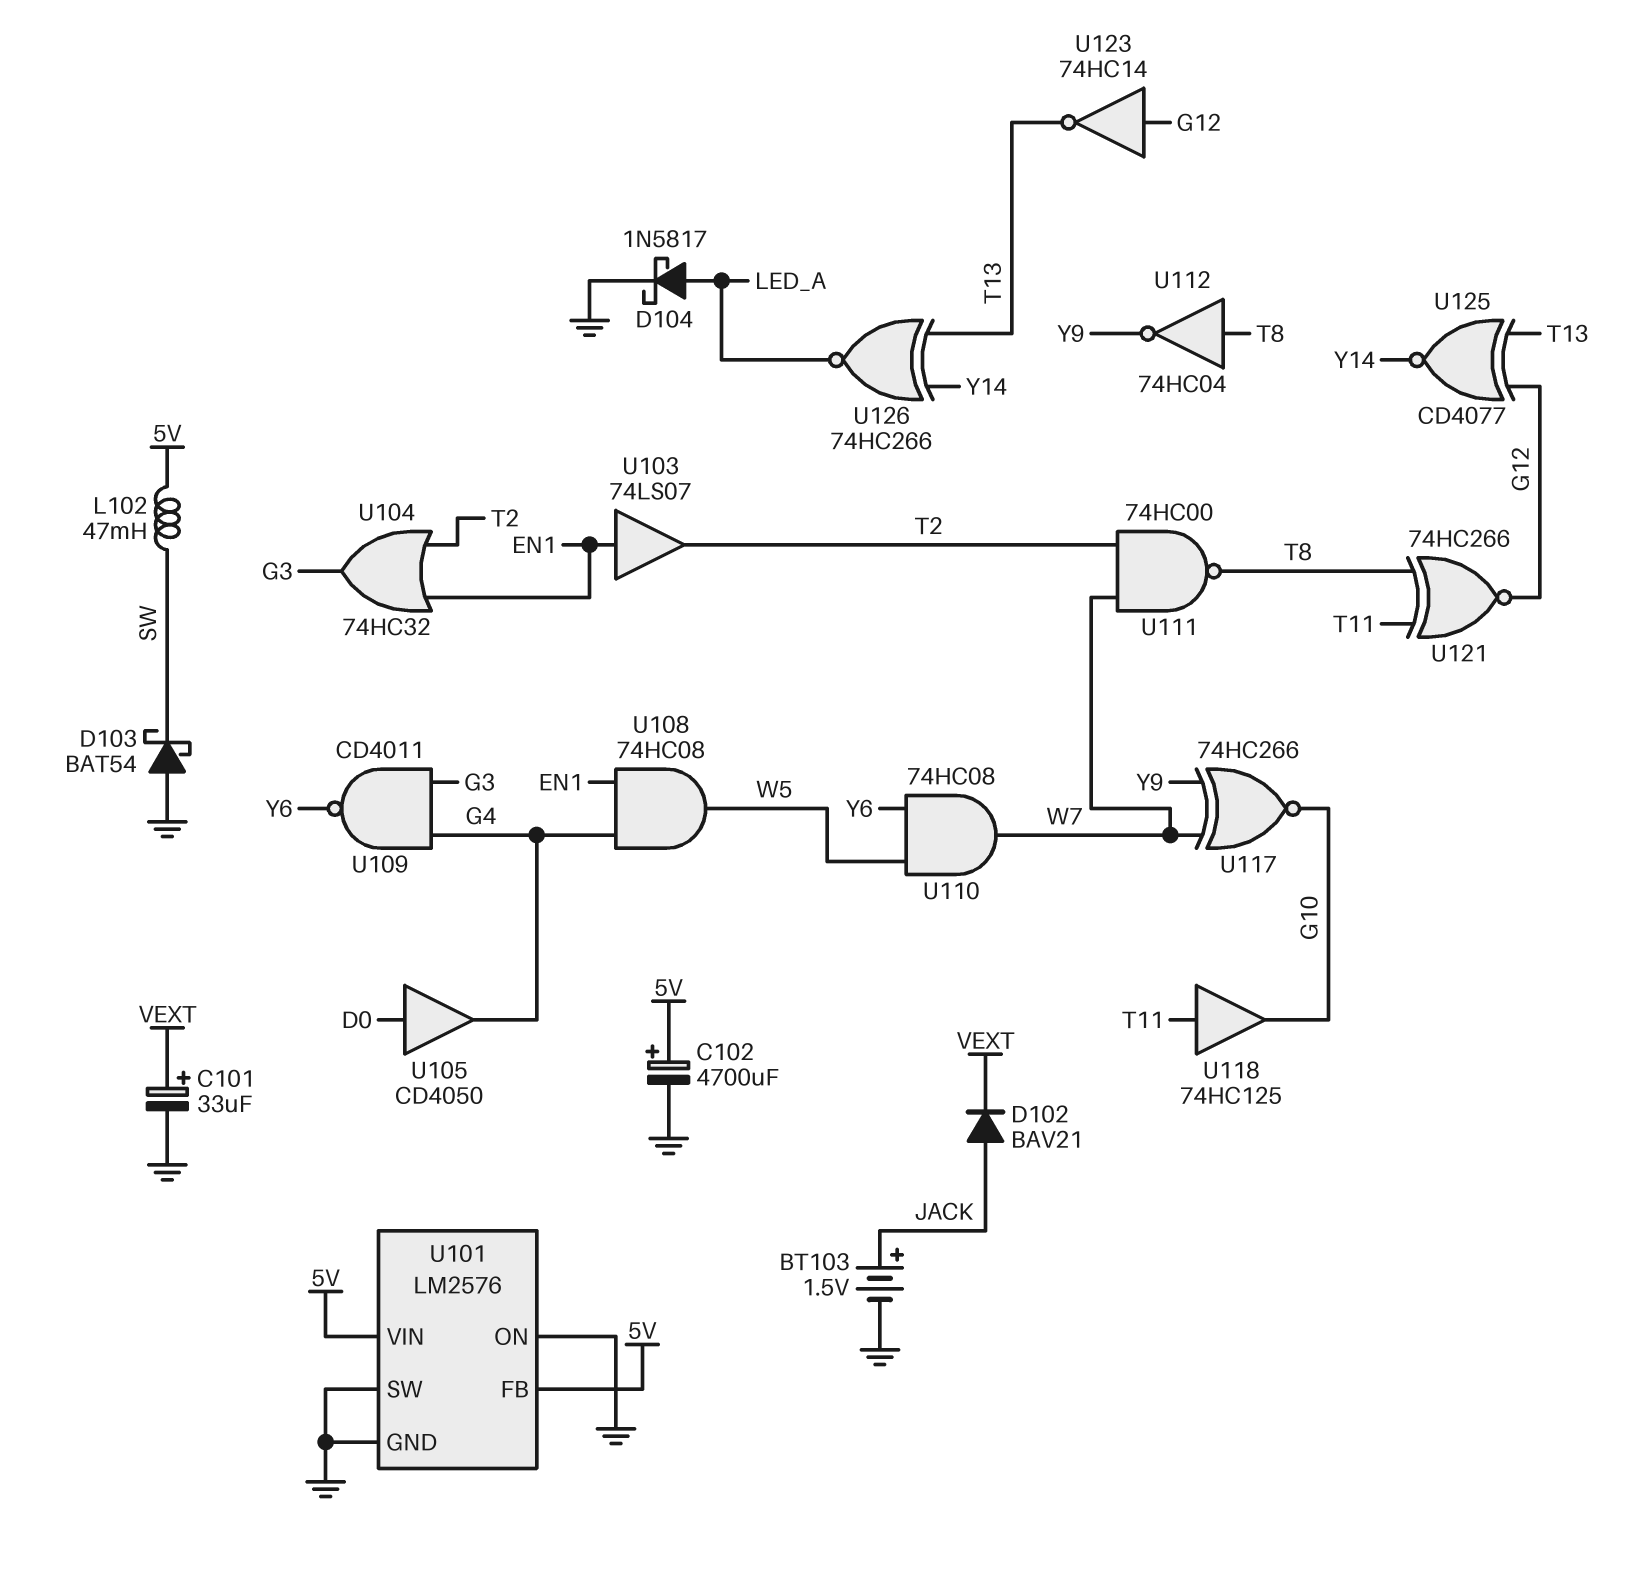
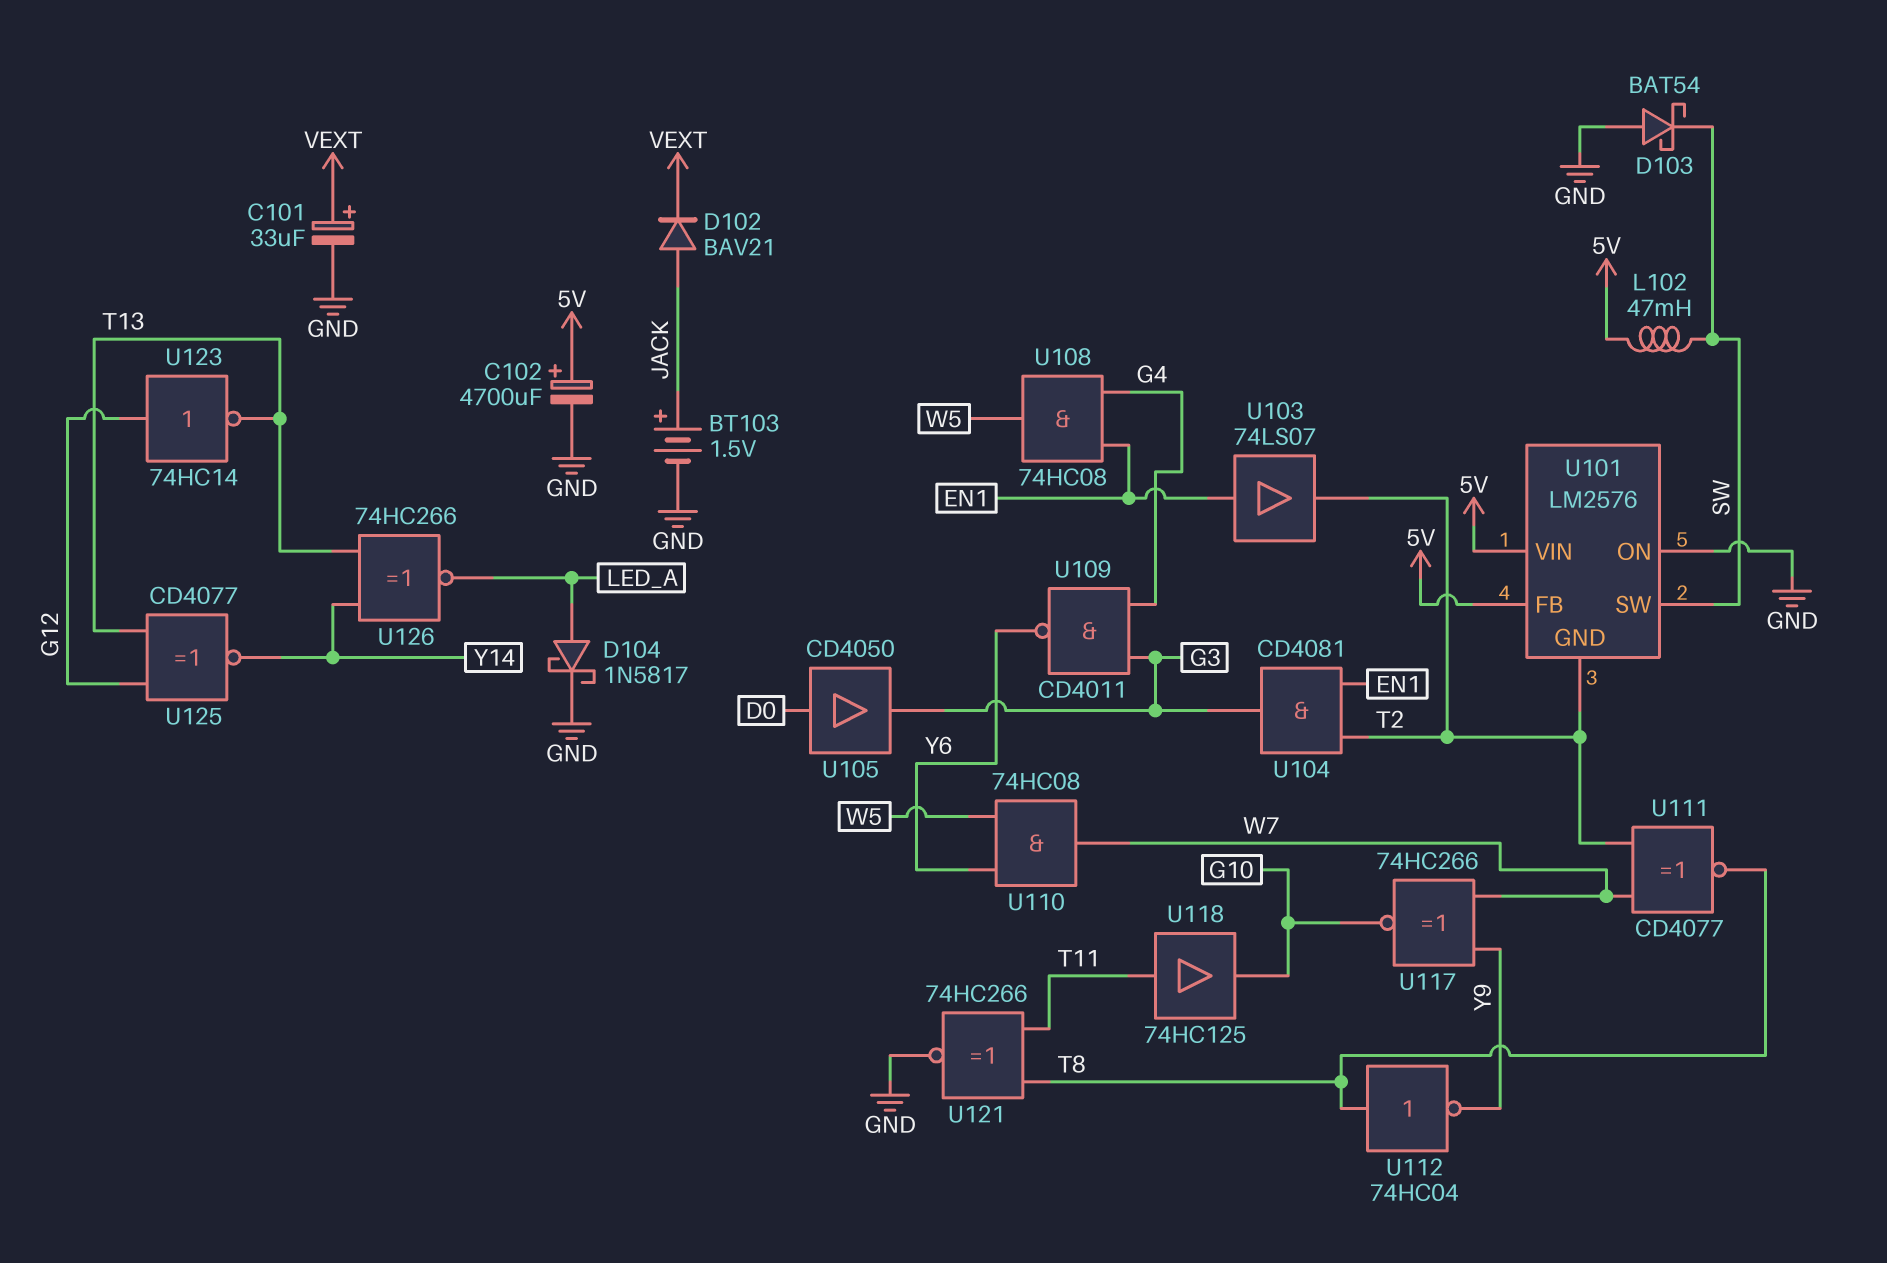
U101 pin GND: GND -> T2
U101 pin SW: GND -> SW
U104: OR 74HC32 (in EN1, in T2, out G3) -> AND CD4081 (in EN1, in T2, out G3)
U105: buffer CD4050 (in D0, out G4) -> buffer CD4050 (in D0, out G3)
U111: NAND 74HC00 (in T2, in W7, out T8) -> XNOR CD4077 (in T2, in W7, out T8)
U121: XNOR 74HC266 (in T8, in T11, out G12) -> XNOR 74HC266 (in T8, in T11, out GND)

